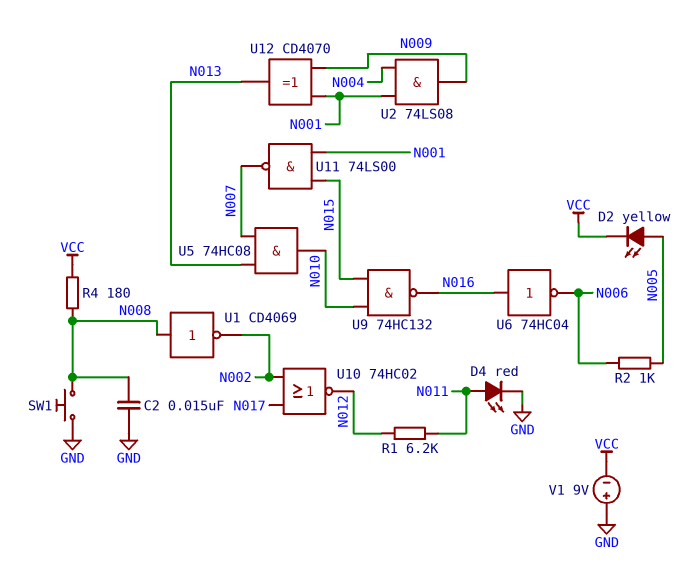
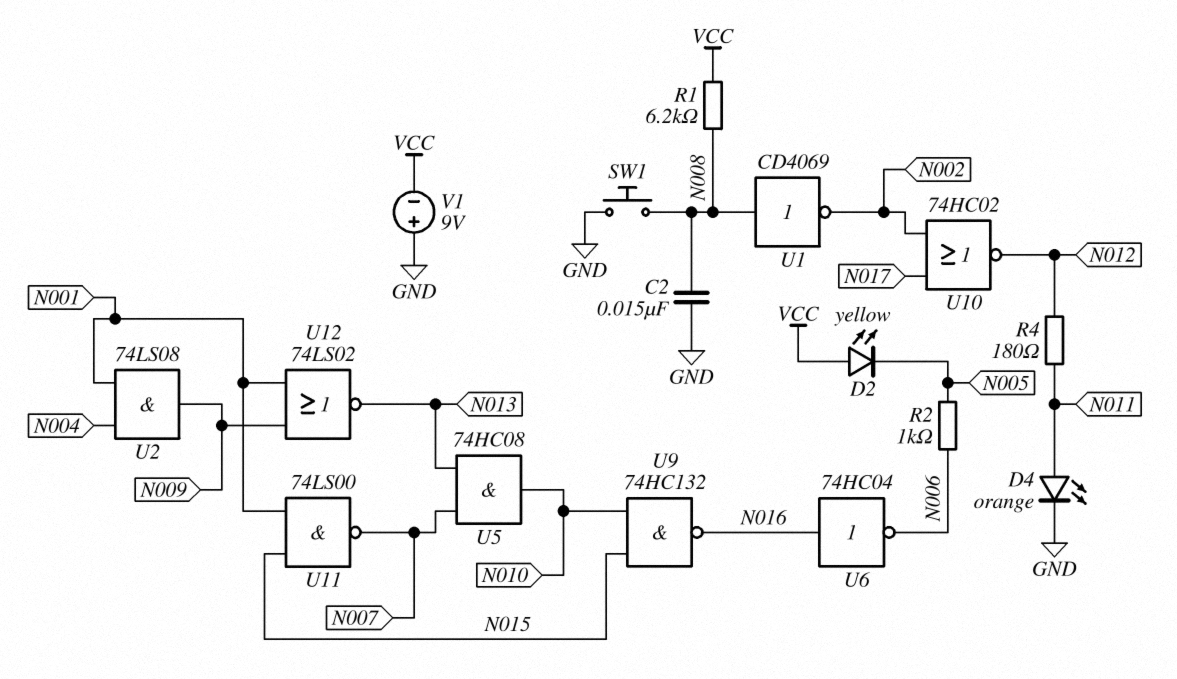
D2: LED yellow (A N005, K VCC) -> LED yellow (A VCC, K N005)
D4: LED red (A N011, K GND) -> LED orange (A N011, K GND)
R1: 6.2k (N011, N012) -> 6.2k (N008, VCC)
R4: 180 (N008, VCC) -> 180 (N011, N012)
U12: XOR CD4070 (in N001, in N009, out N013) -> NOR 74LS02 (in N001, in N009, out N013)

